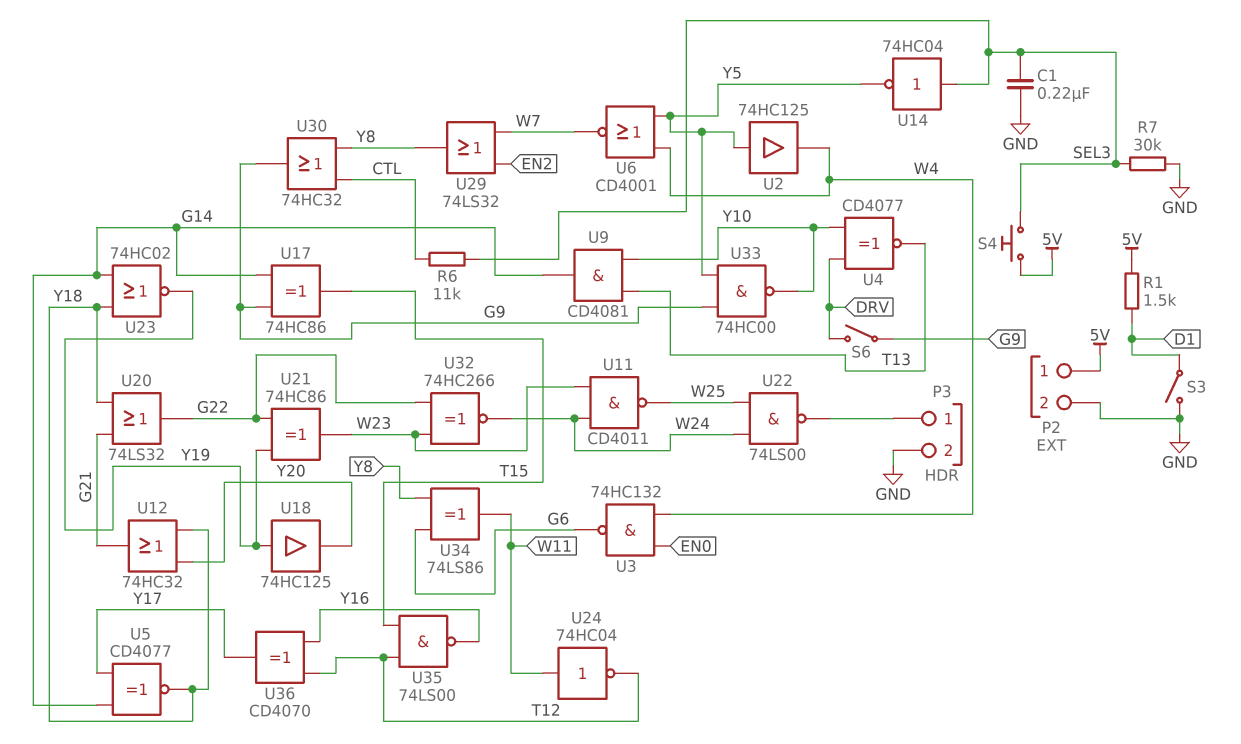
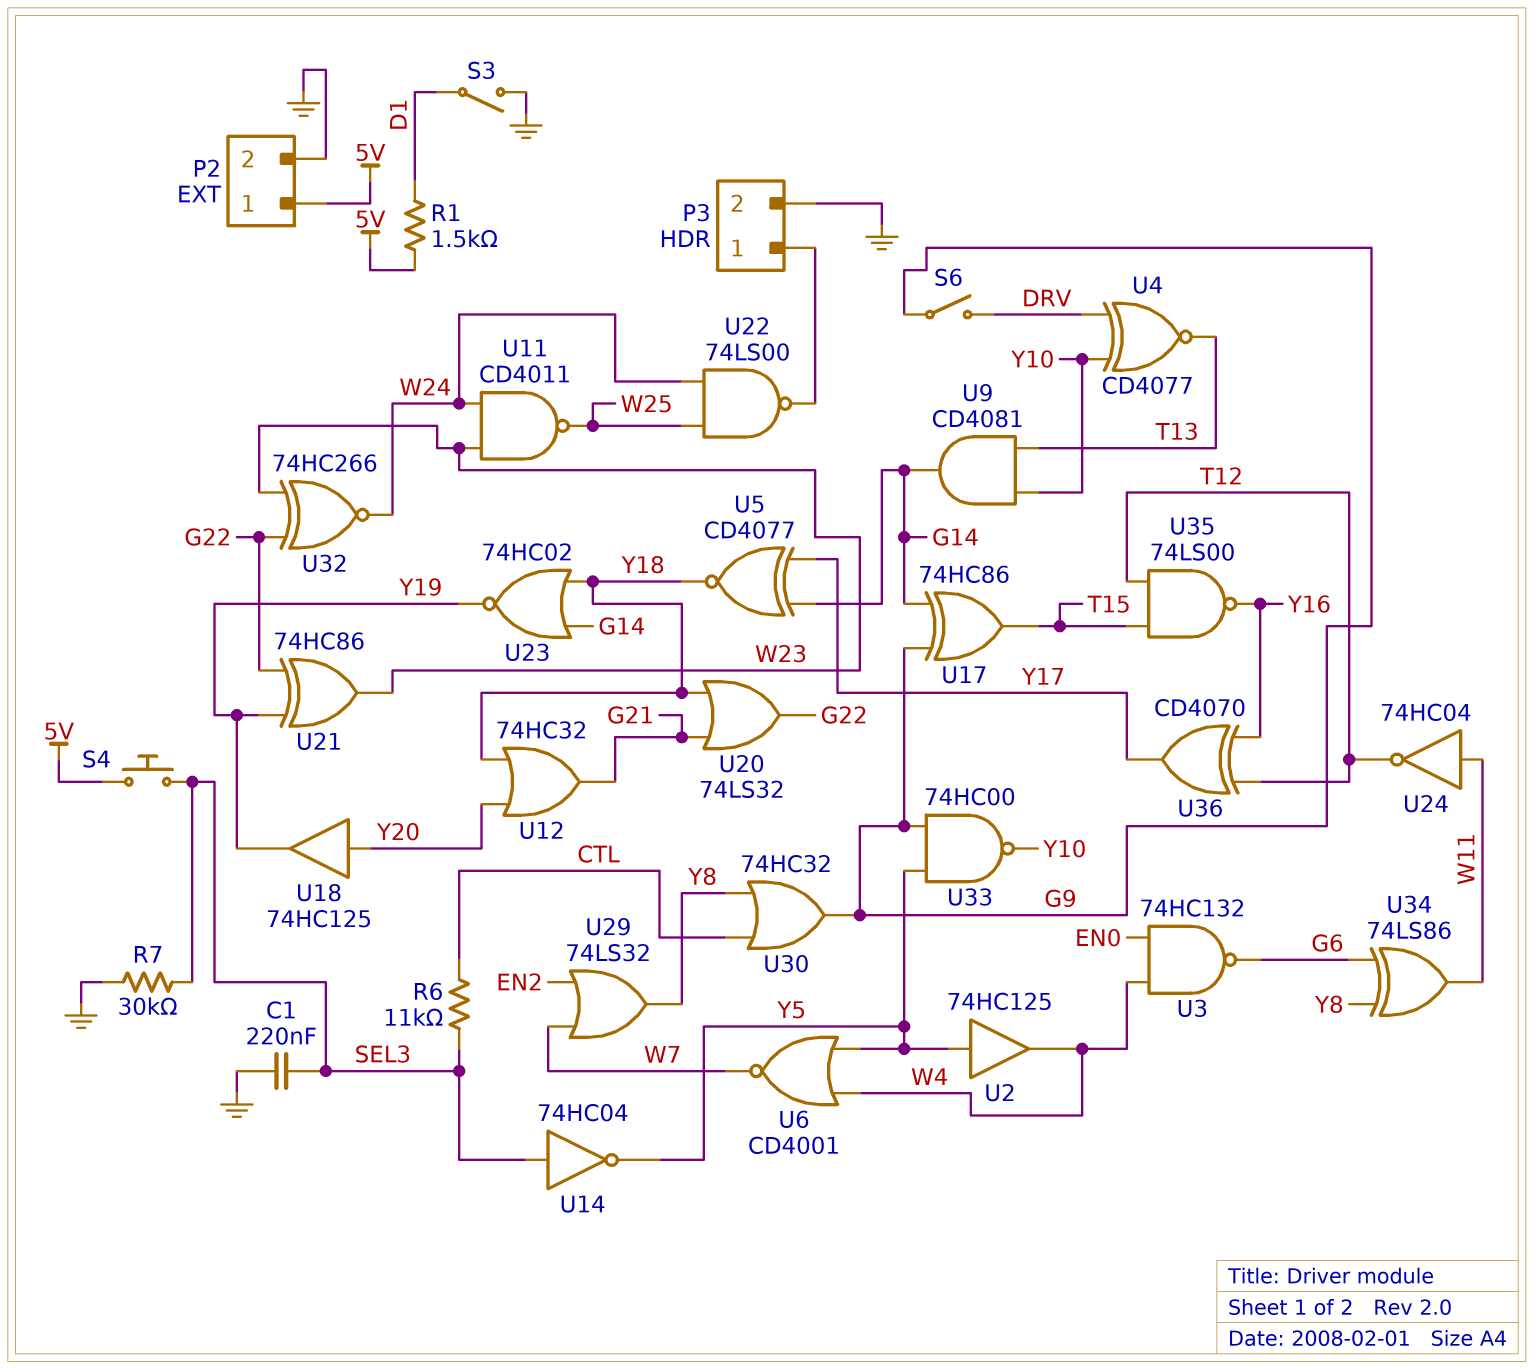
U18: buffer 74HC125 (in Y19, out Y20) -> buffer 74HC125 (in Y20, out Y19)

